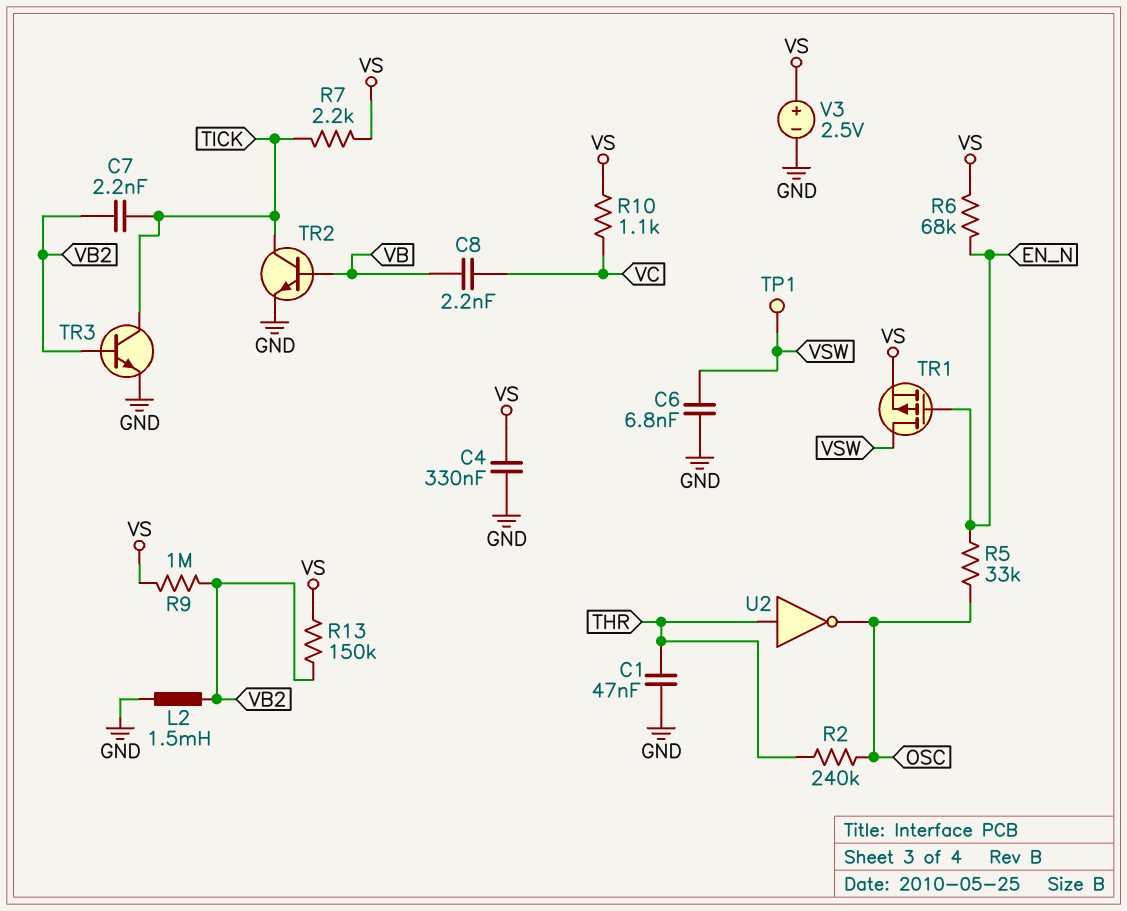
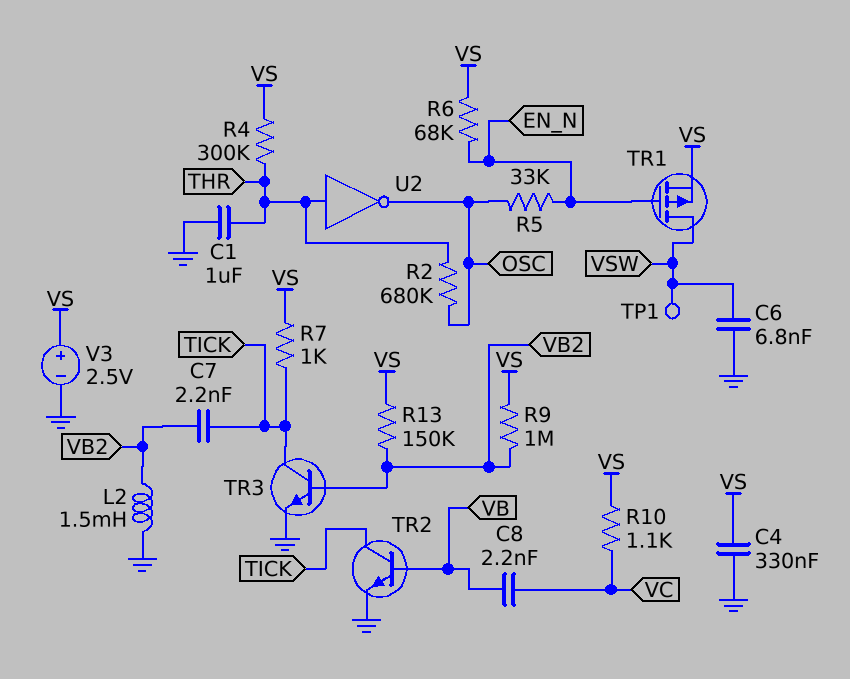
C1: 47nF (GND, THR) -> 1uF (GND, THR)
R2: 240k (OSC, THR) -> 680k (OSC, THR)
R4: none -> 300k (THR, VS)
R7: 2.2k (TICK, VS) -> 1k (TICK, VS)

